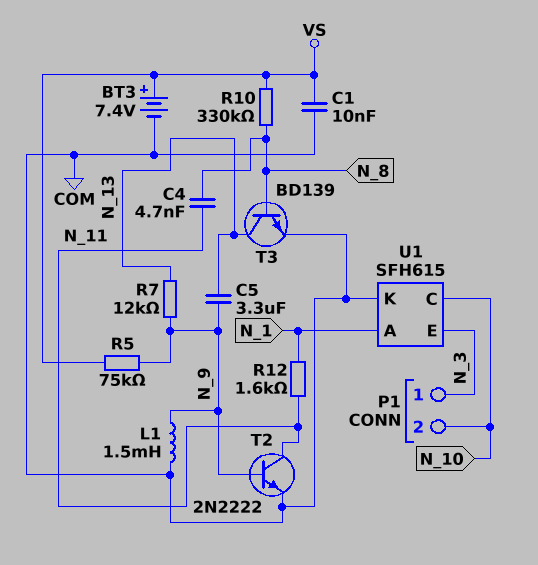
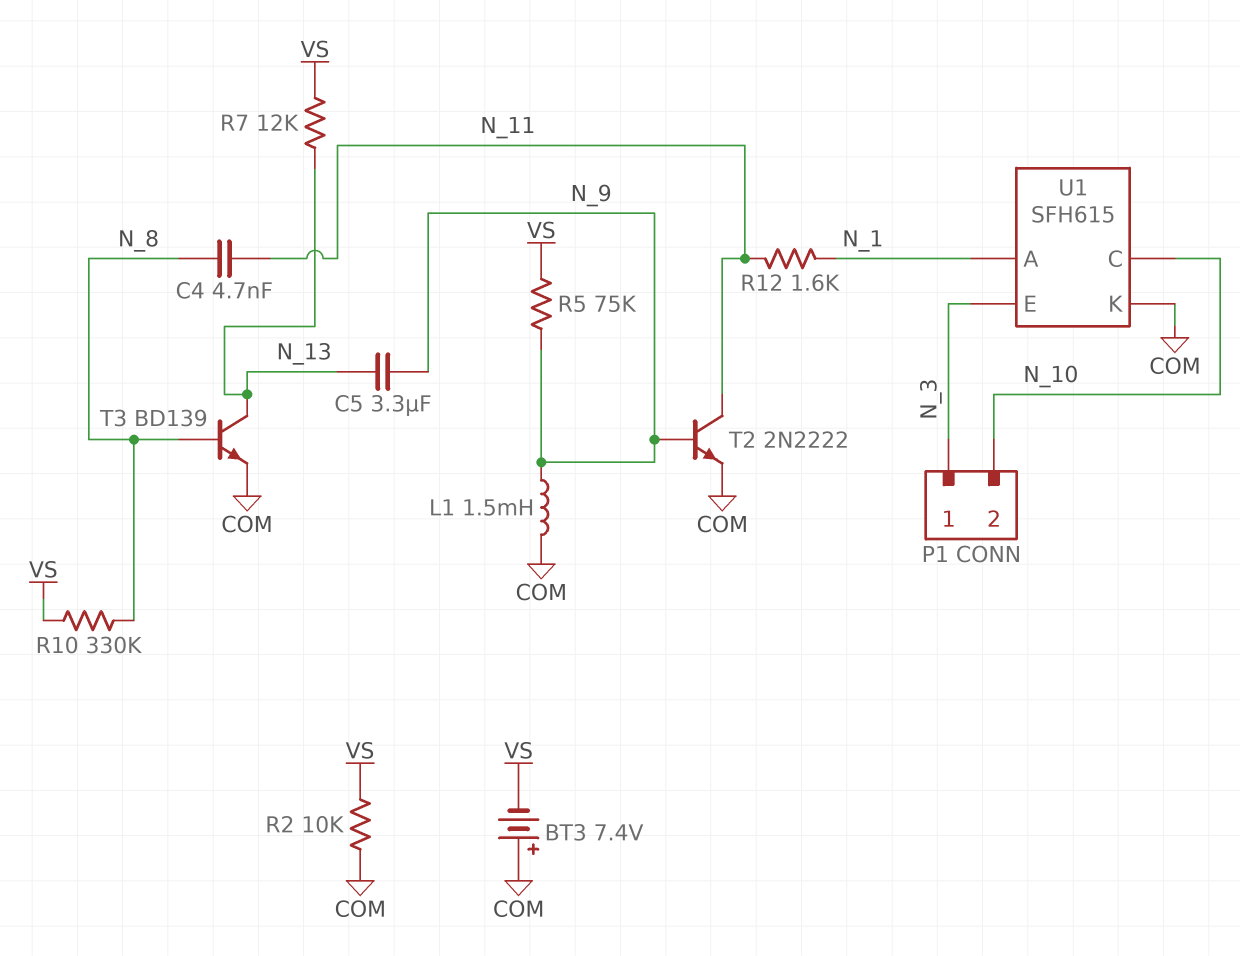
BT3: 7.4V (plus VS, minus COM) -> 7.4V (plus COM, minus VS)
C1: 10nF (COM, VS) -> none
R2: none -> 10k (COM, VS)
R7: 12k (N_9, N_13) -> 12k (N_13, VS)

